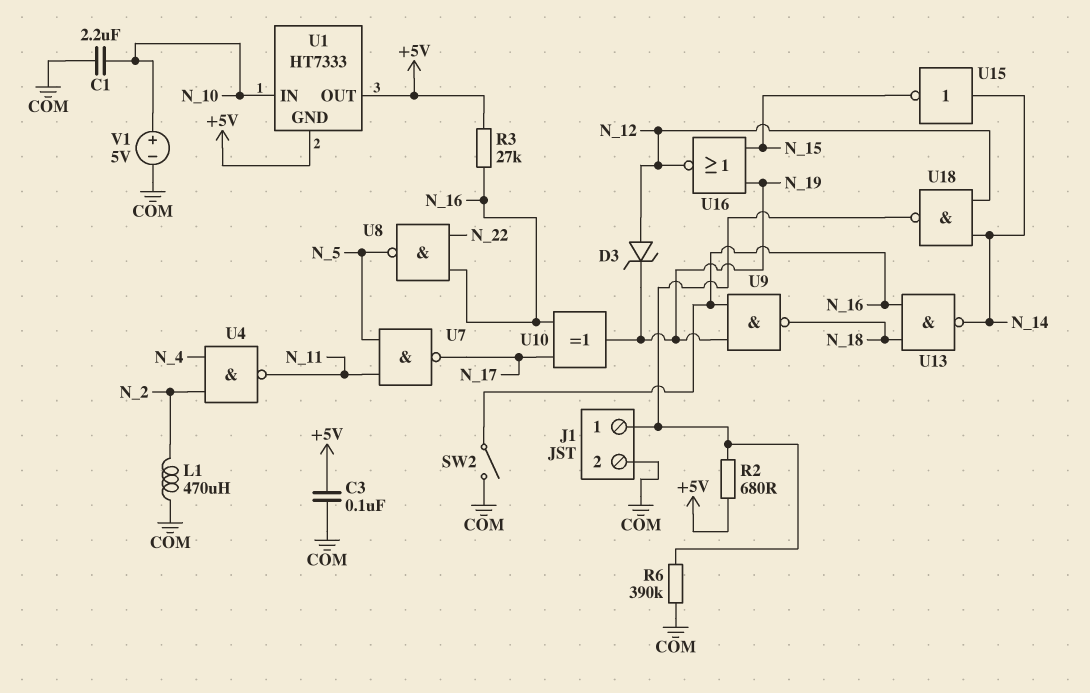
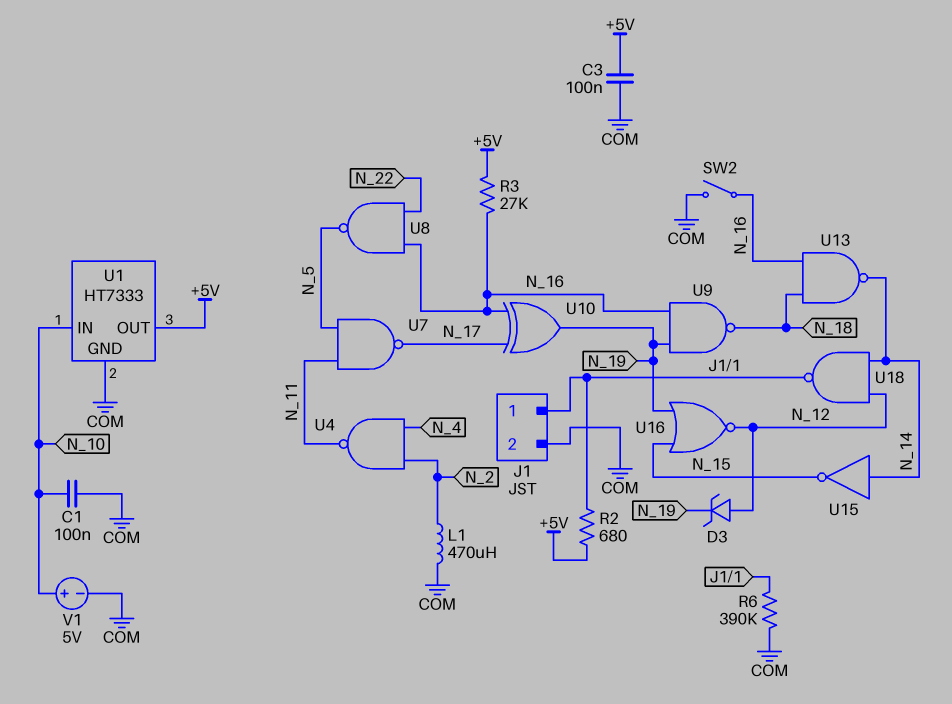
C1: 2.2uF (COM, N_10) -> 100nF (COM, N_10)
U1 pin GND: +5V -> COM

